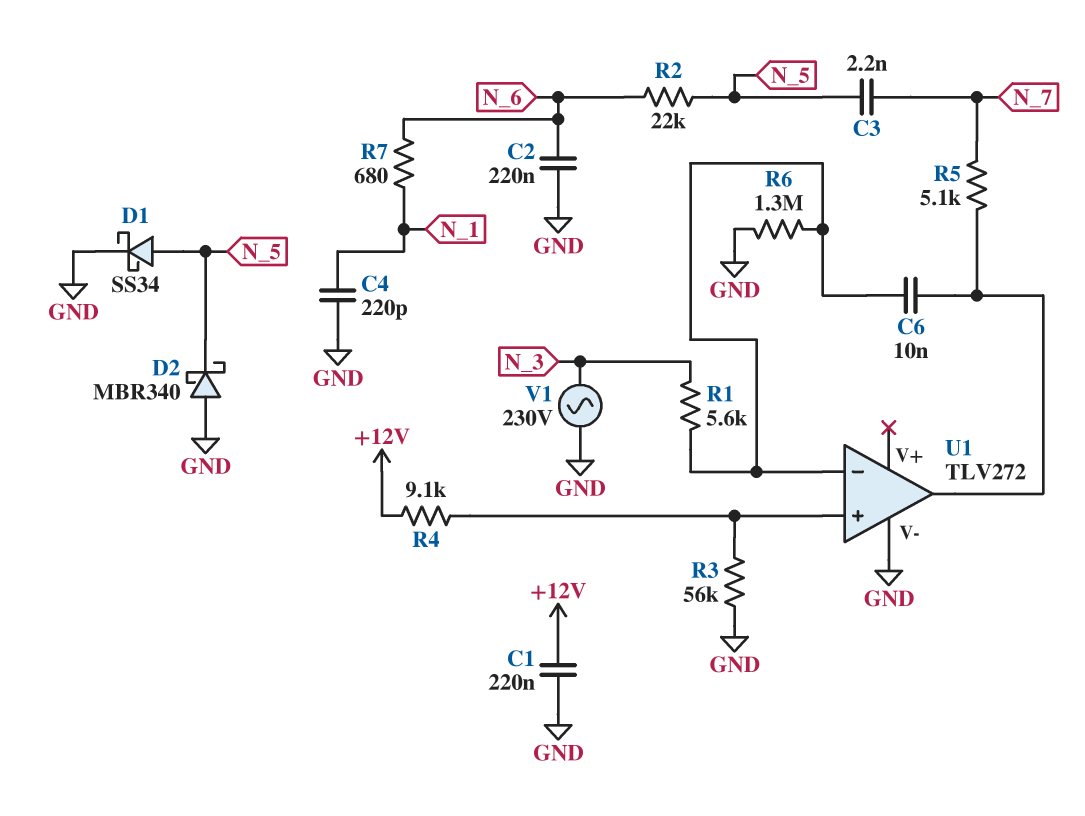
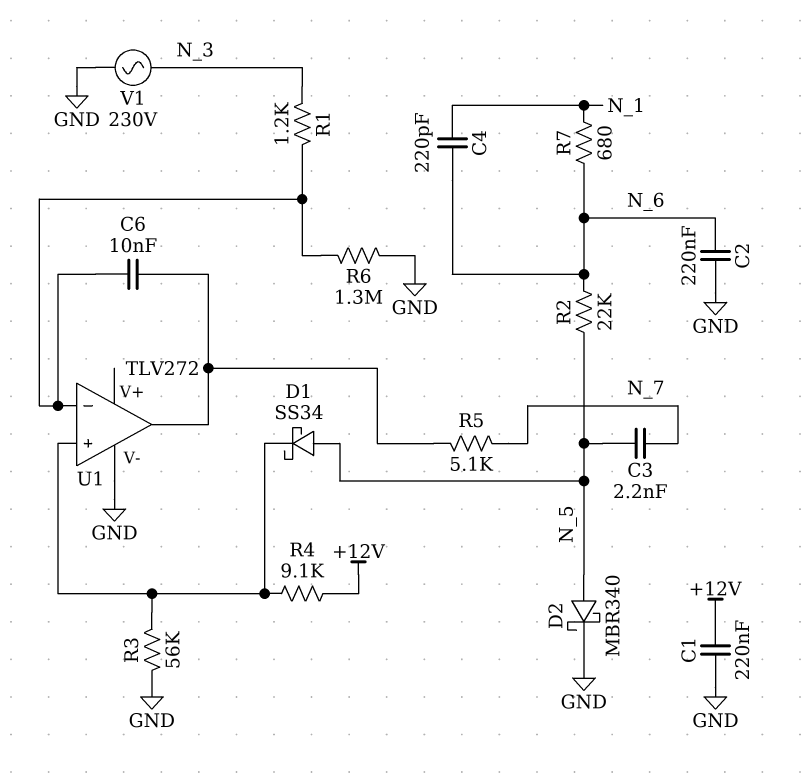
C4: 220pF (GND, N_1) -> 220pF (N_1, N_6)
D1: schottky SS34 (A N_5, K GND) -> schottky SS34 (A N_5, K U1/in+)
D2: schottky MBR340 (A GND, K N_5) -> schottky MBR340 (A N_5, K GND)
R1: 5.6k (N_3, U1/in-) -> 1.2k (N_3, U1/in-)

